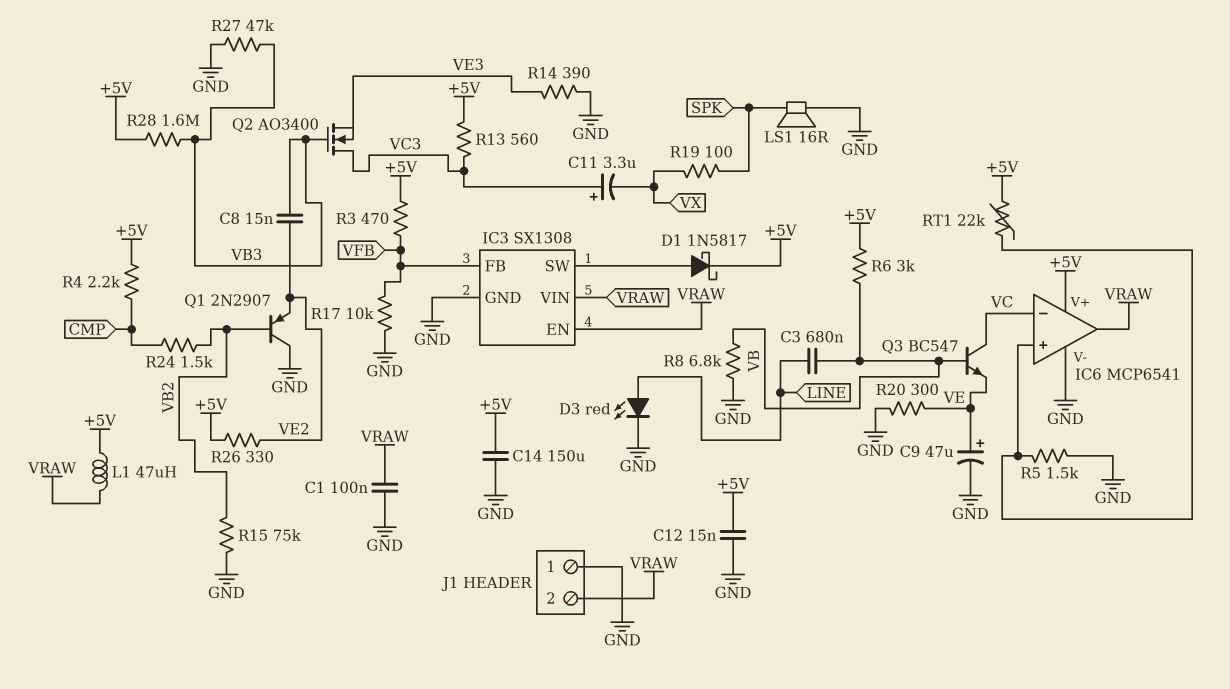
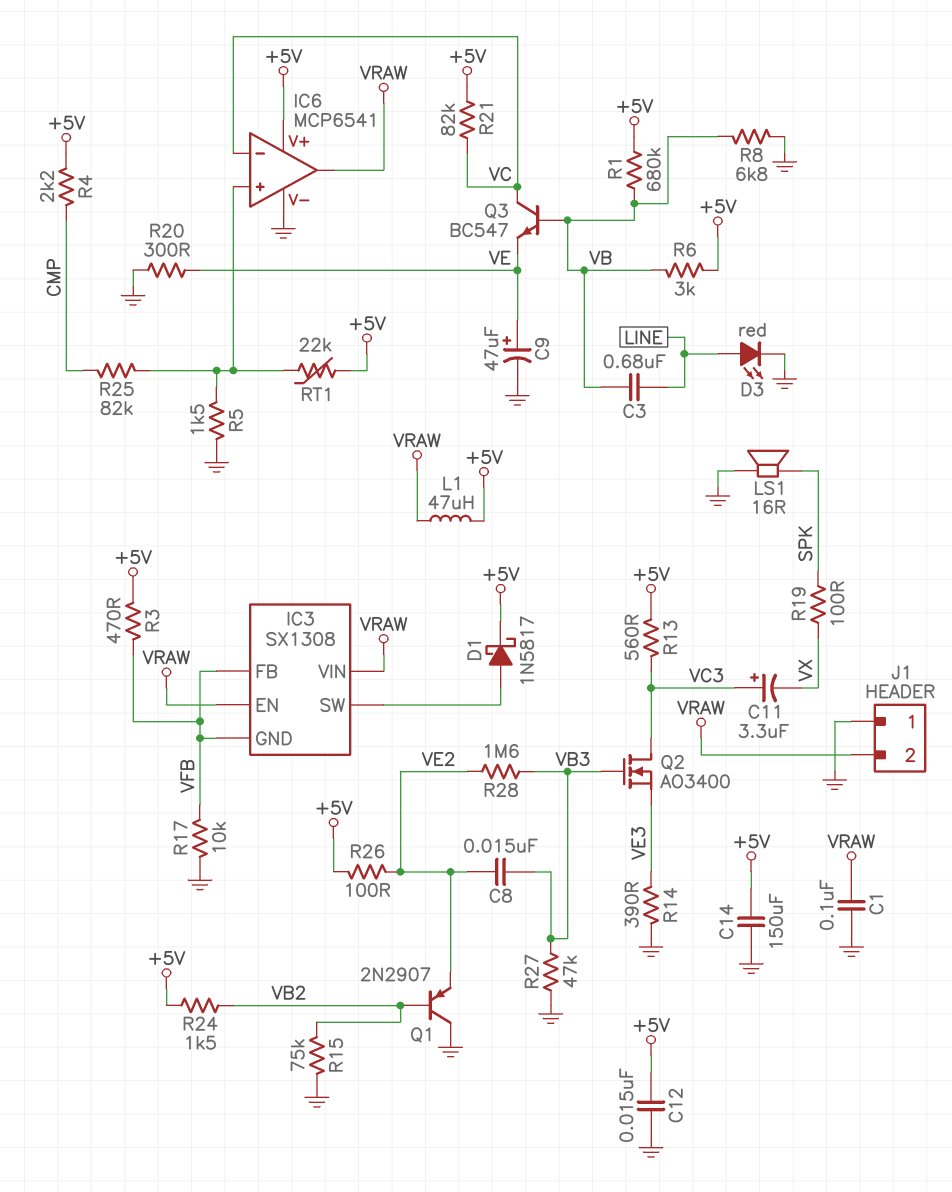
IC3 pin GND: GND -> VFB
R1: none -> 680k (+5V, VB)
R21: none -> 82k (+5V, VC)
R24: 1.5k (CMP, VB2) -> 1.5k (+5V, VB2)
R25: none -> 82k (CMP, IC6/in+)
R26: 330 (+5V, VE2) -> 100 (+5V, VE2)
R28: 1.6M (+5V, VB3) -> 1.6M (VB3, VE2)

